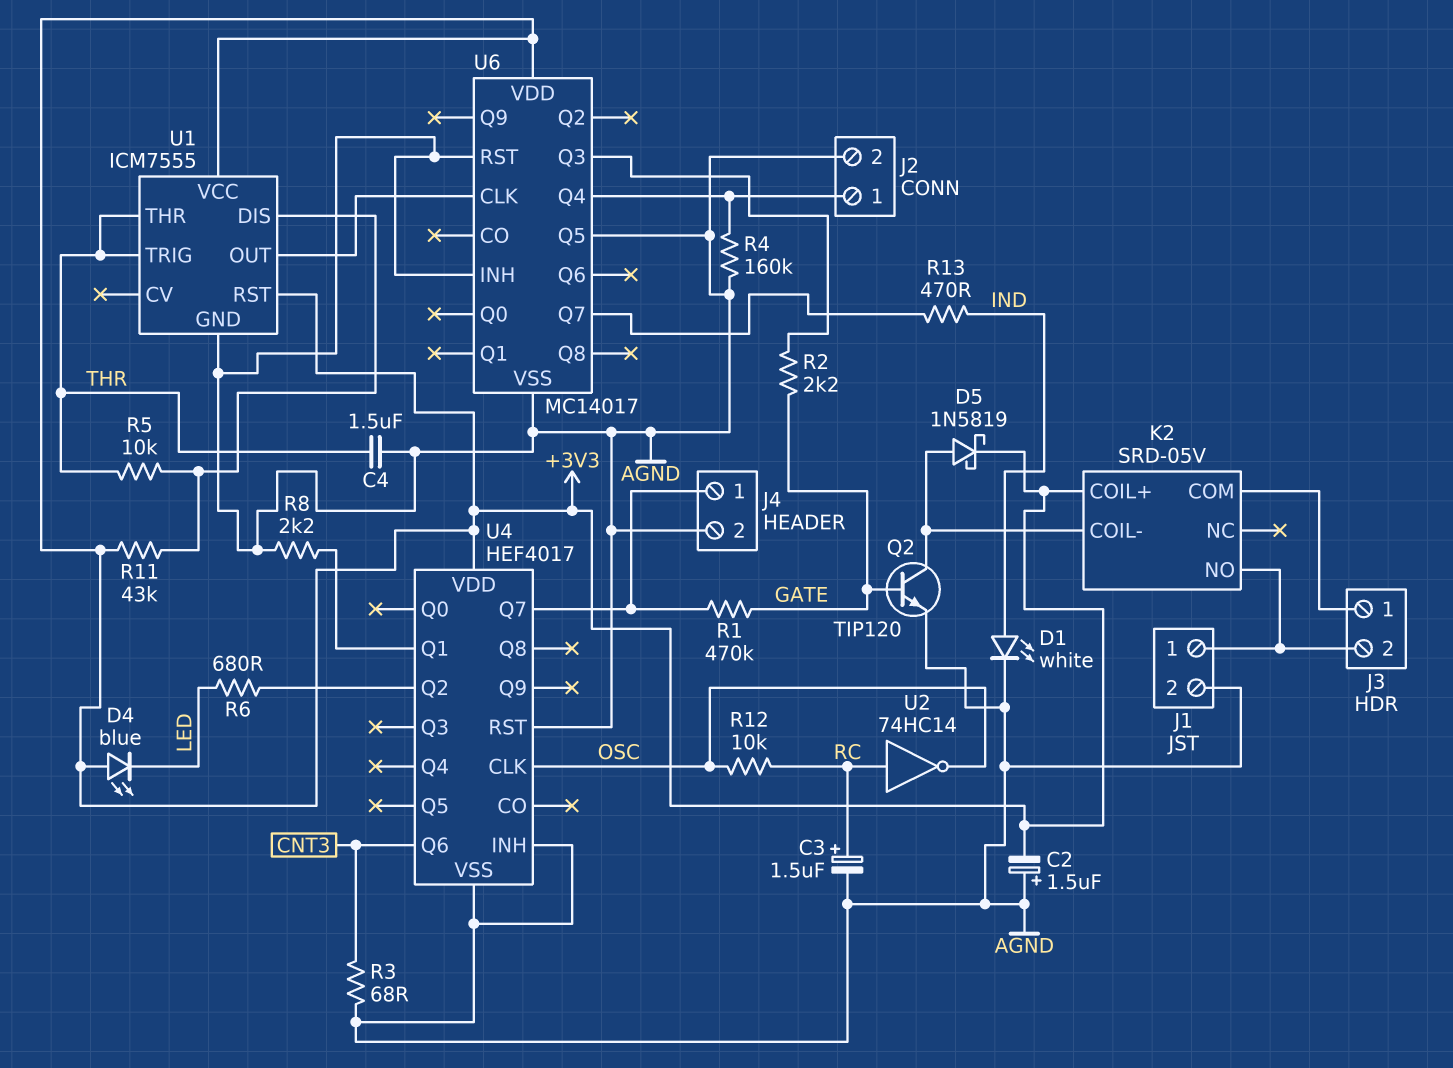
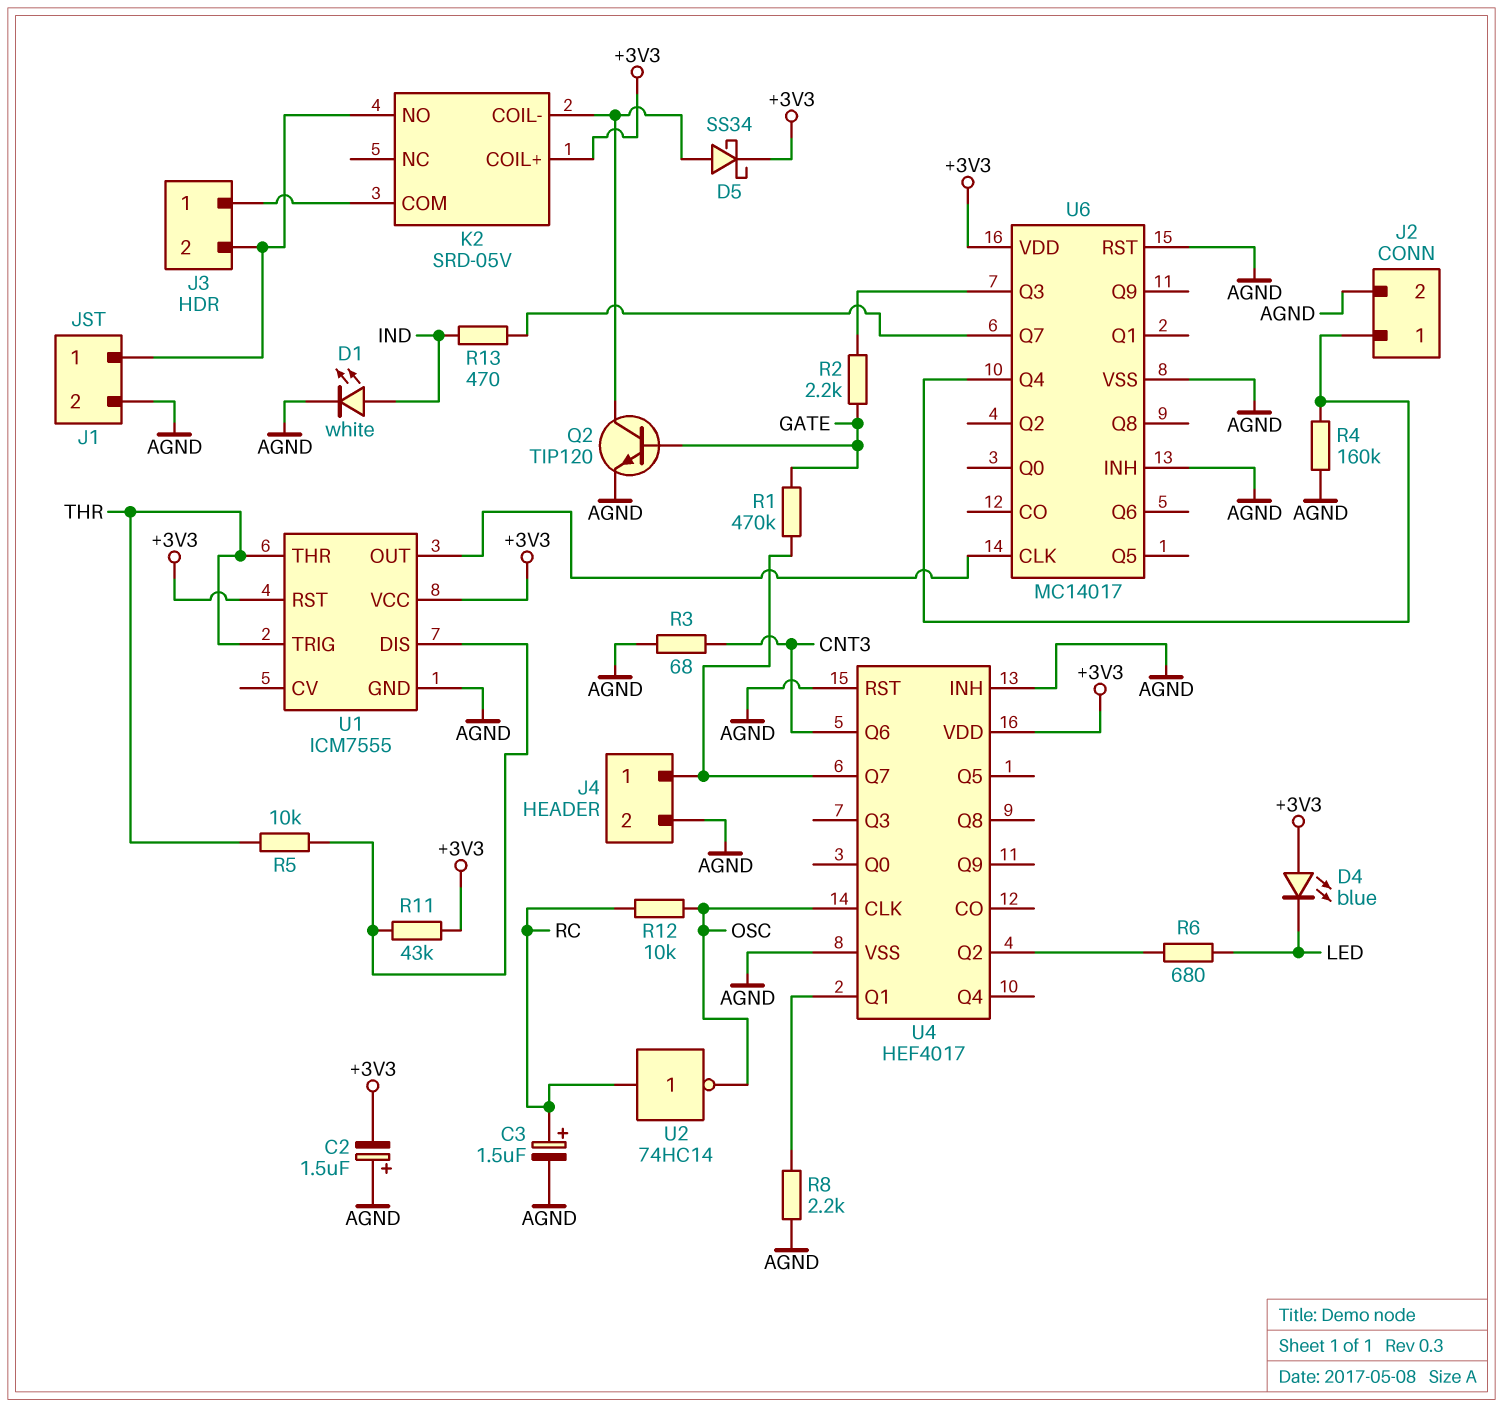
C4: 1.5uF (AGND, THR) -> none
D5: schottky 1N5819 (A K2/COIL-, K +3V3) -> schottky SS34 (A K2/COIL-, K +3V3)
U6 pin Q5: AGND -> none

